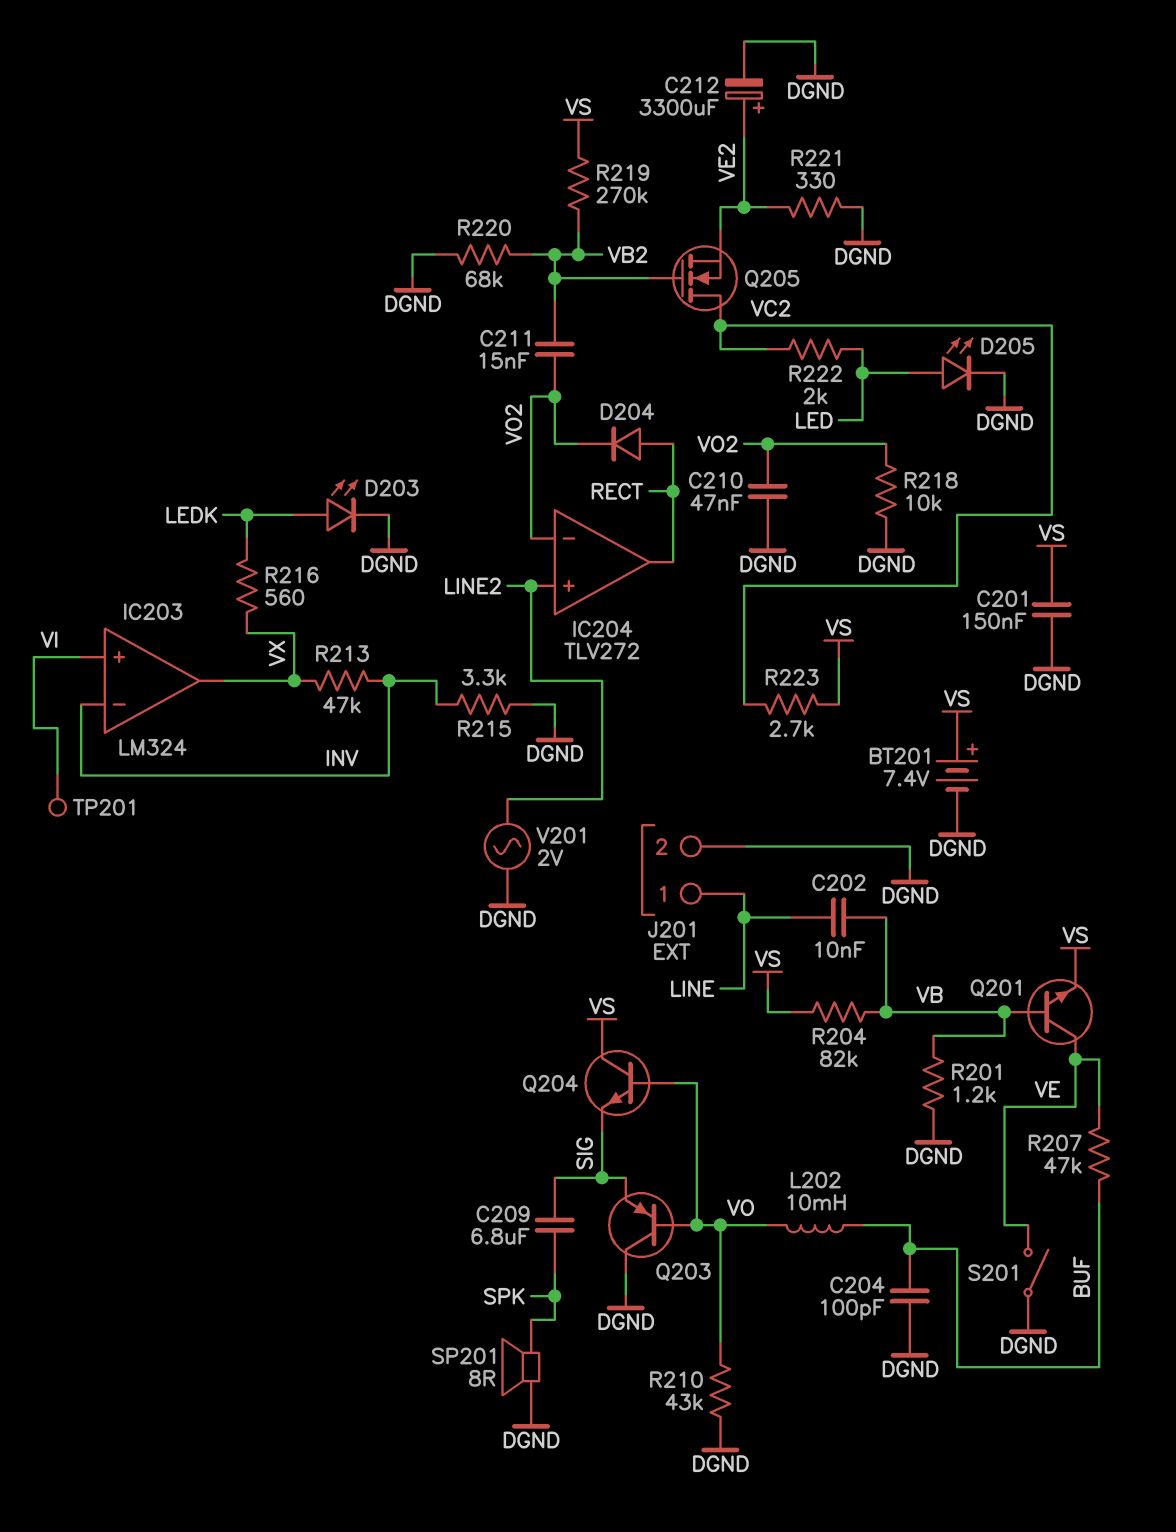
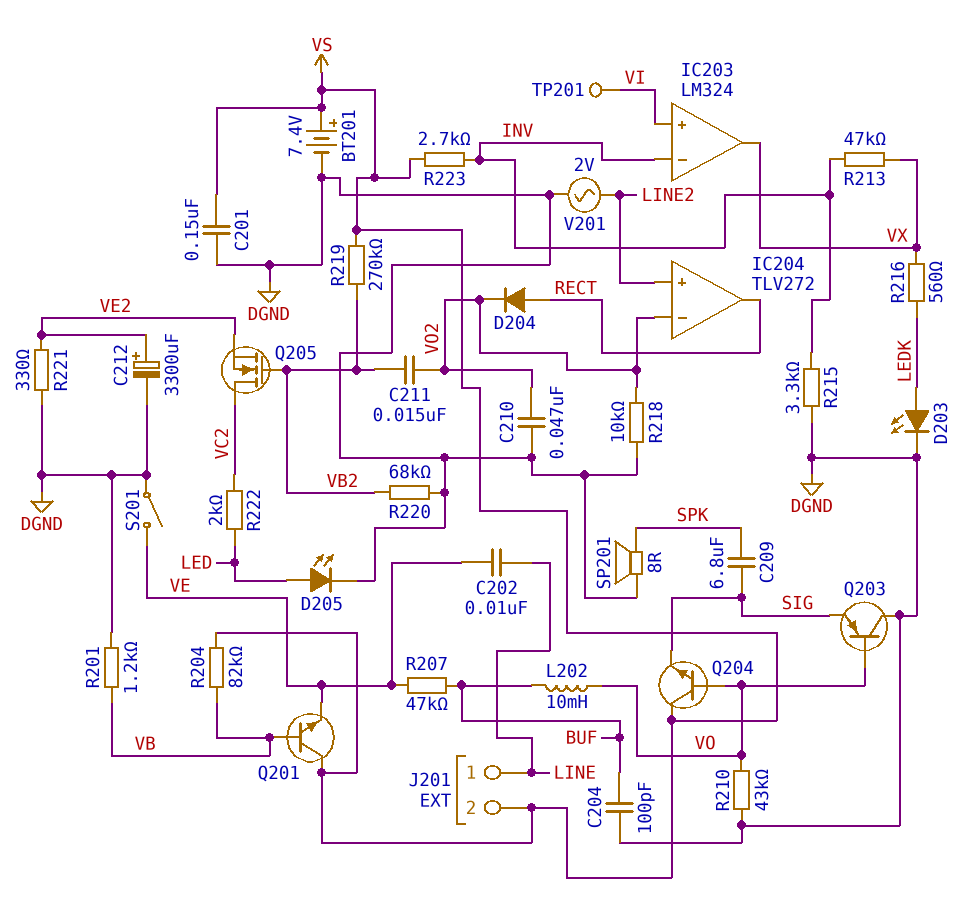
C202: 10nF (LINE, VB) -> 10nF (LINE, VE)
J201 pin 2: DGND -> VS
Q201: NPN (B VB, C VE, E VS) -> NPN (B VB, C VS, E VE)
R223: 2.7k (VC2, VS) -> 2.7k (INV, VS)

